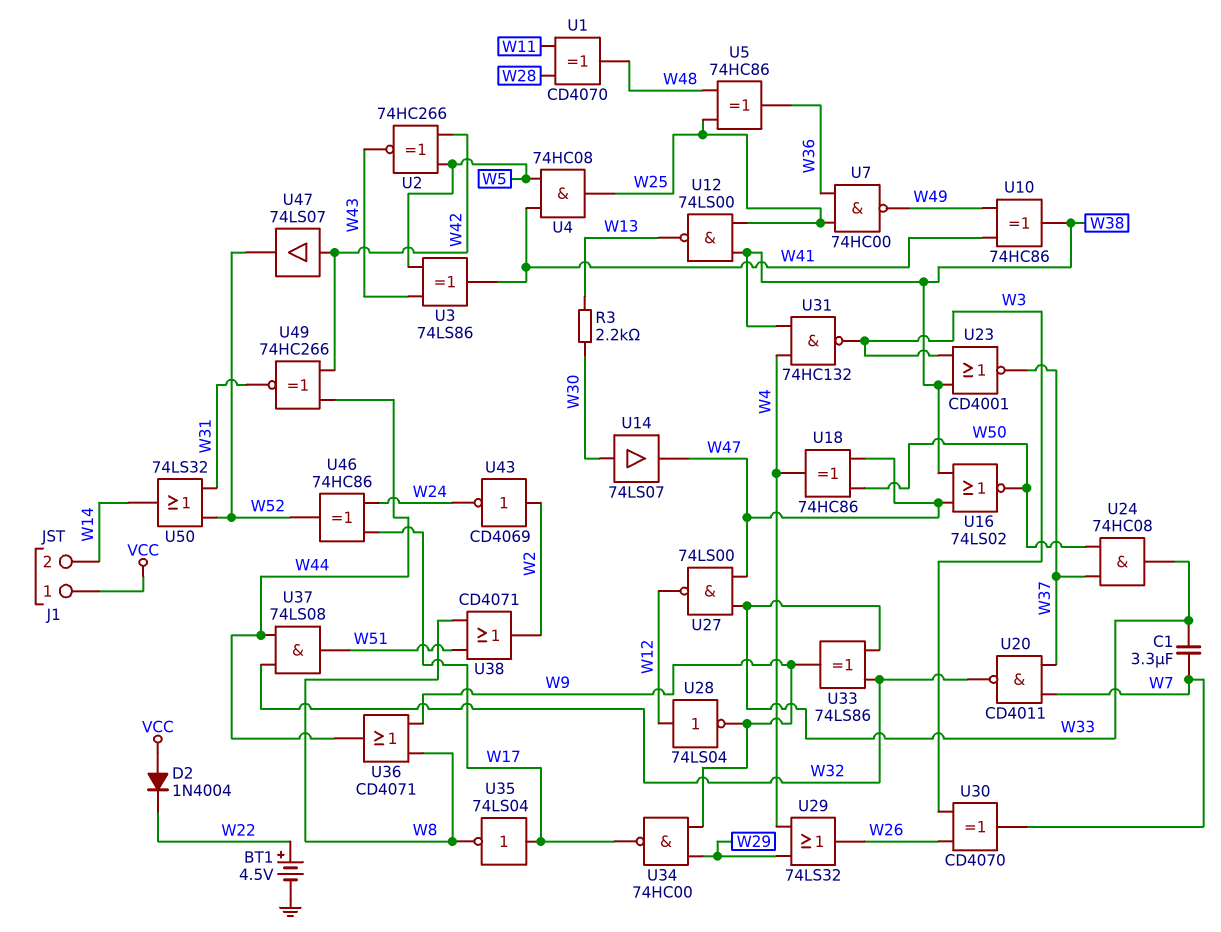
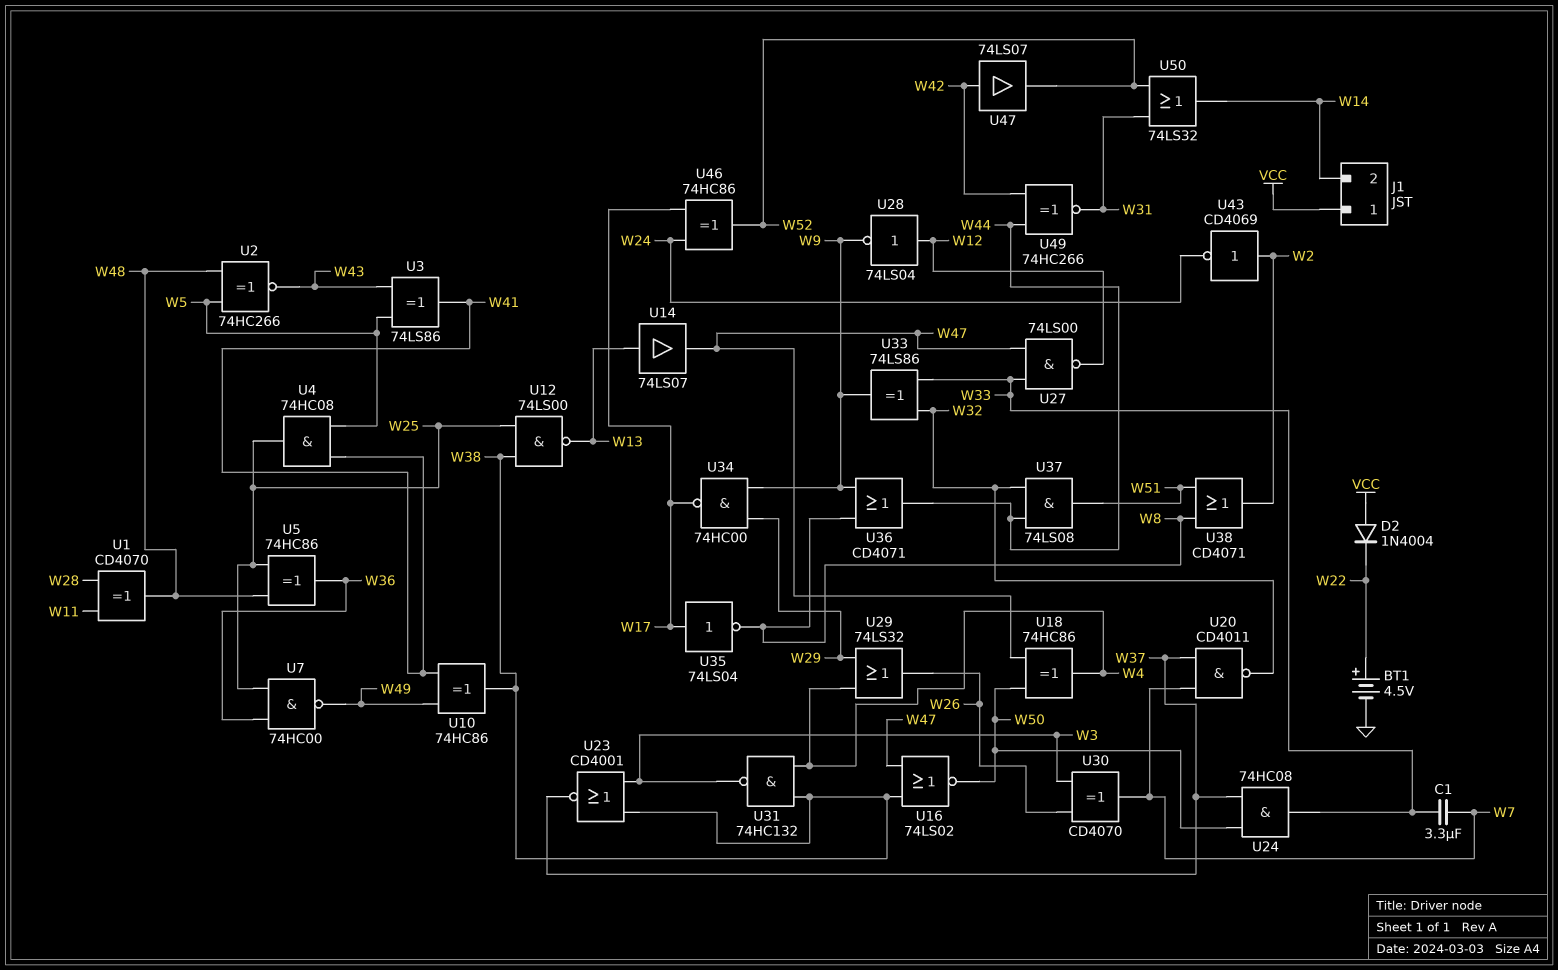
R3: 2.2k (W13, W30) -> none
U2: XNOR 74HC266 (in W5, in W42, out W43) -> XNOR 74HC266 (in W5, in W48, out W43)
U14: buffer 74LS07 (in W30, out W47) -> buffer 74LS07 (in W13, out W47)

